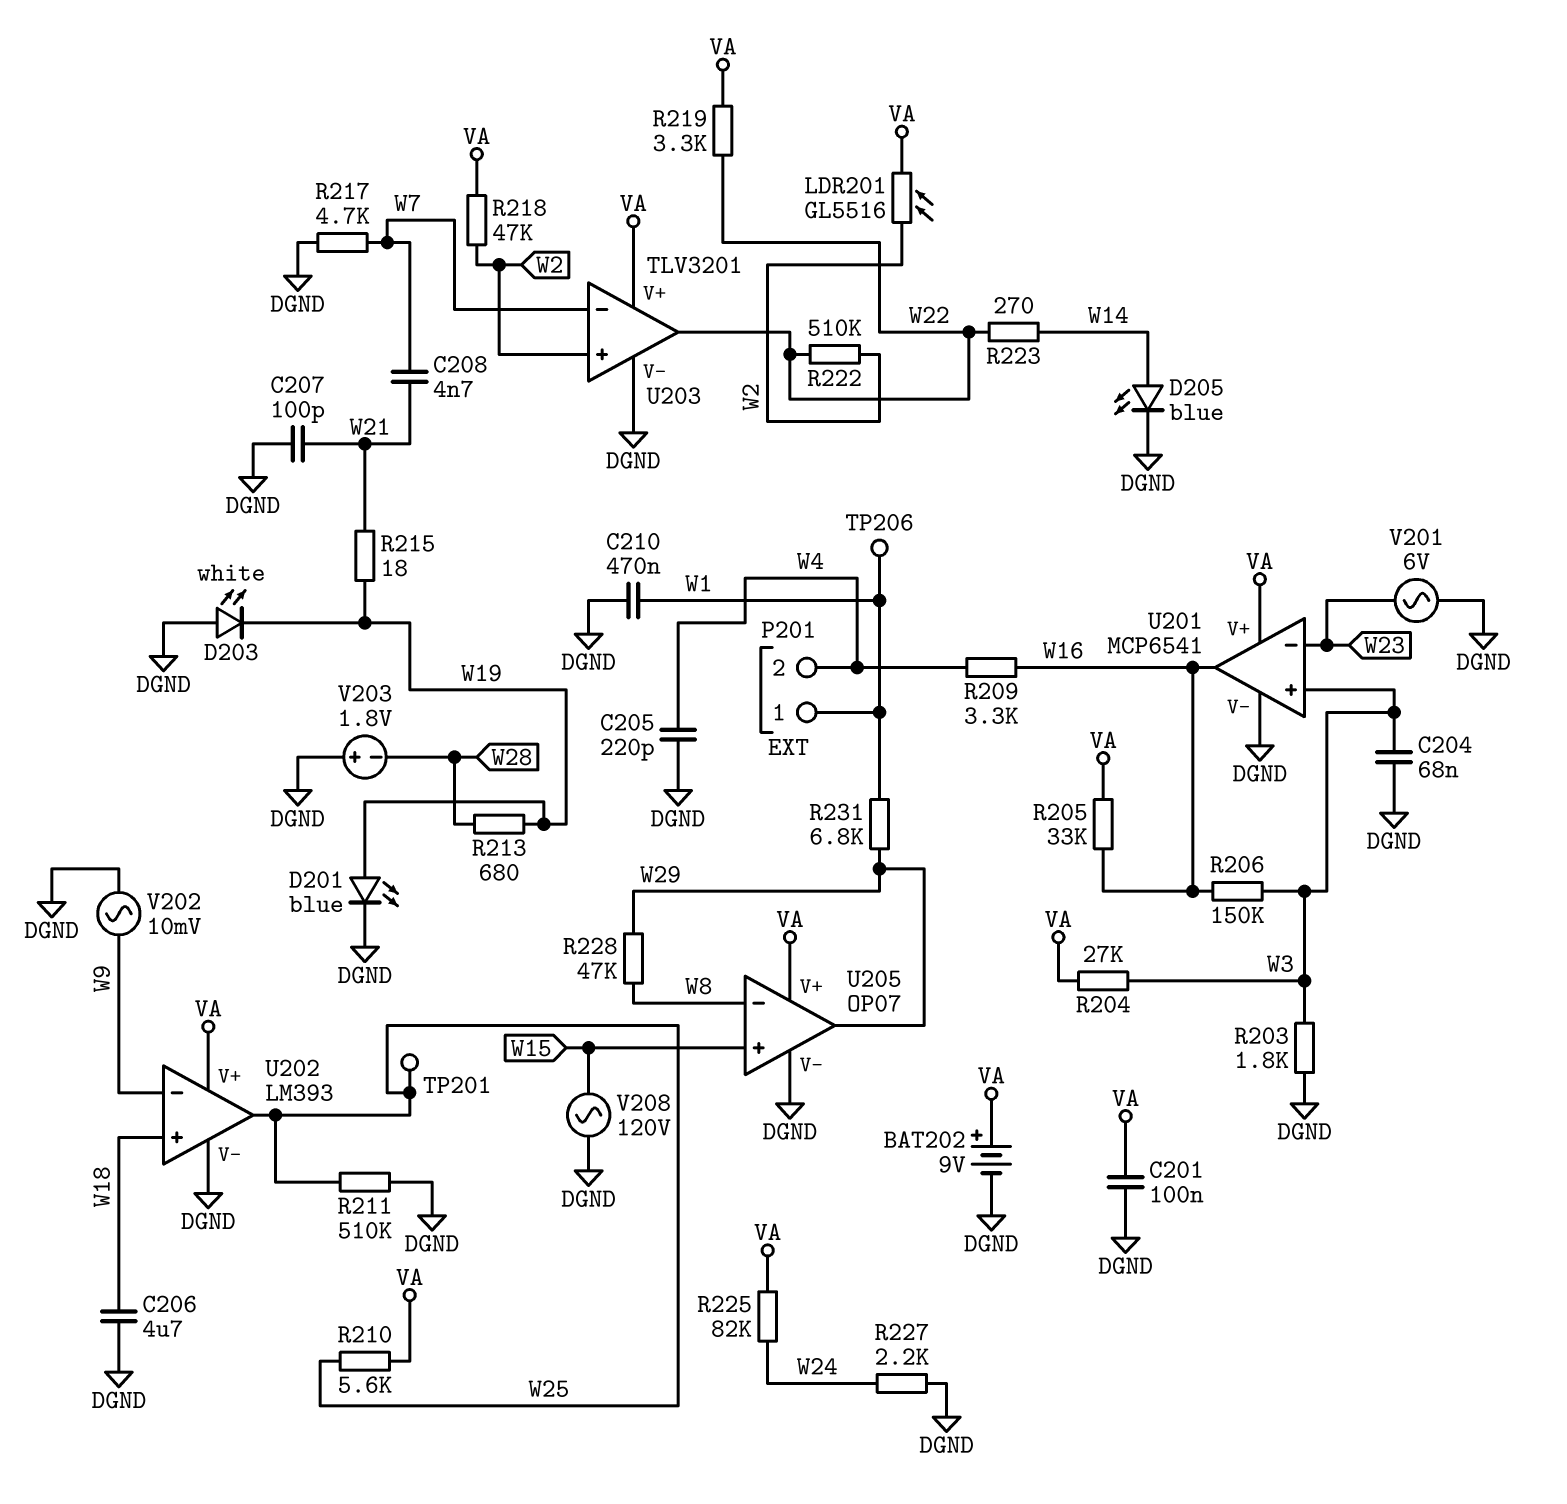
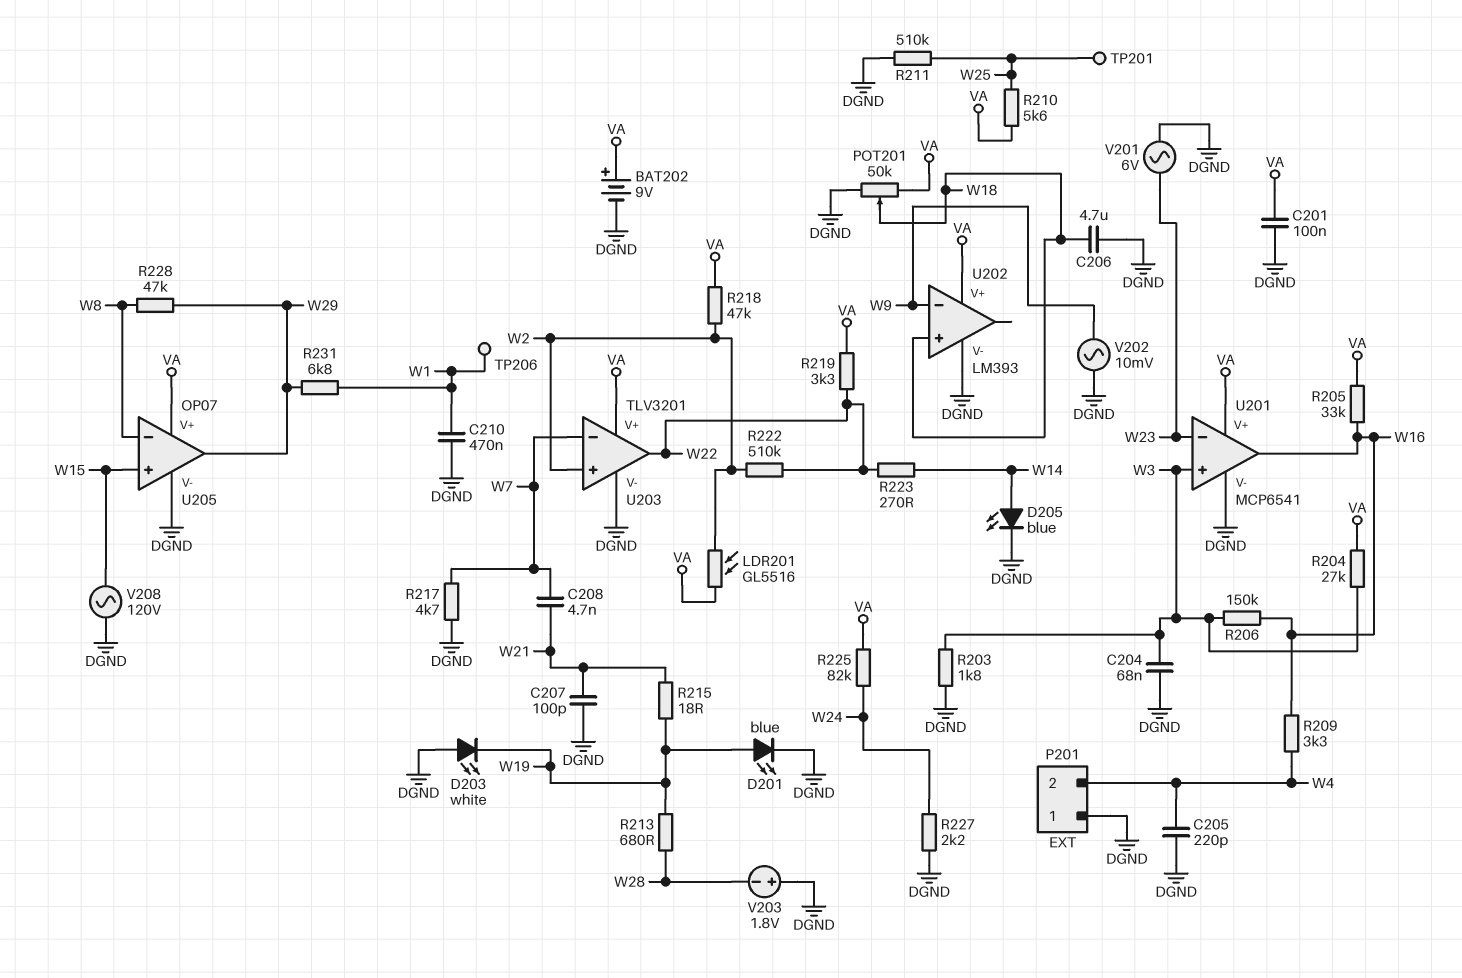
P201 pin 1: W1 -> DGND
POT201: none -> 50k (DGND, VA, wiper W18)
U202 pin out: W25 -> none

